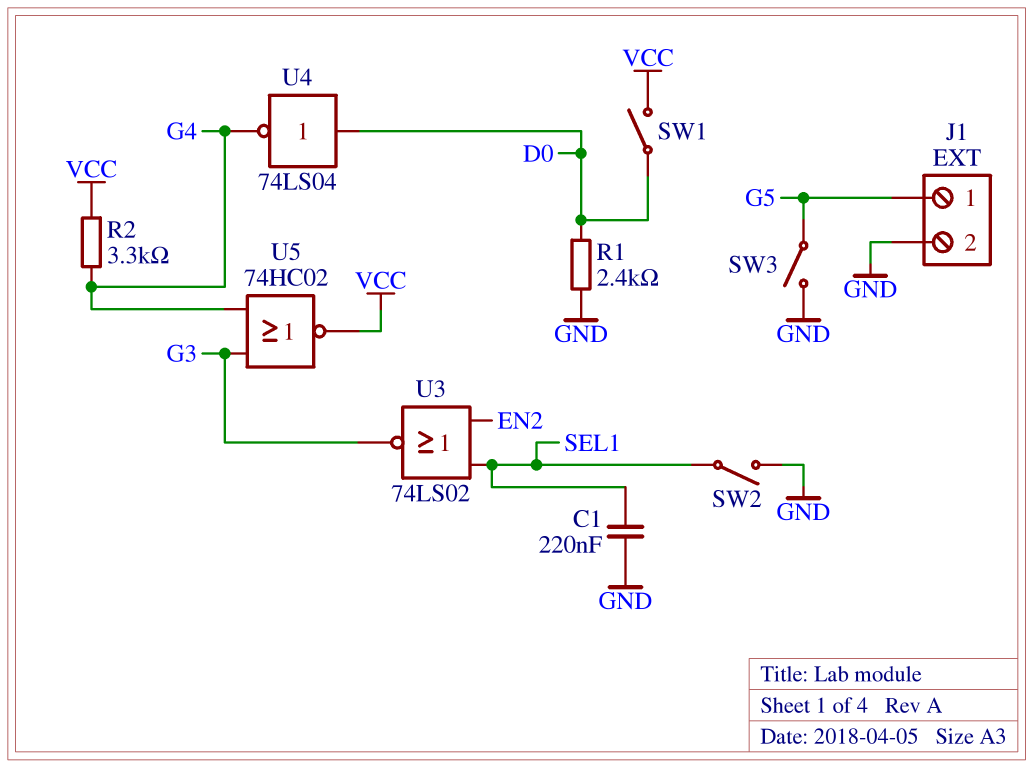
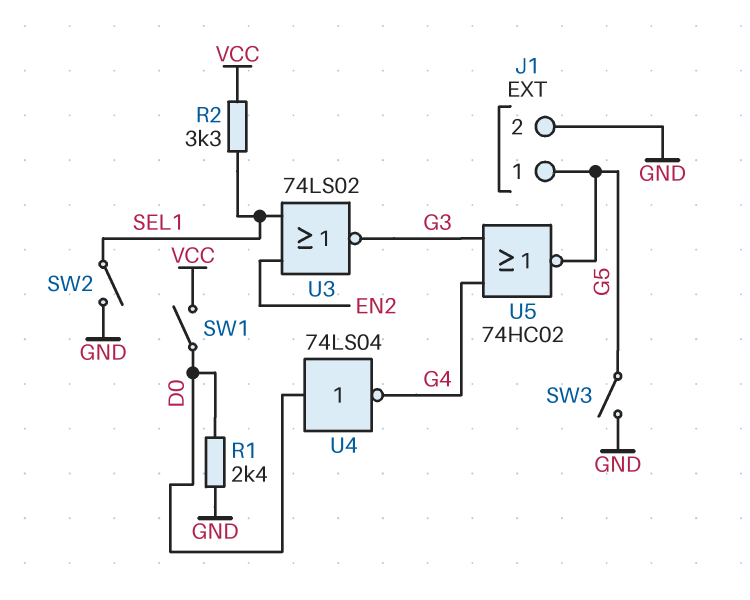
C1: 220nF (GND, SEL1) -> none
R2: 3.3k (G4, VCC) -> 3.3k (SEL1, VCC)
U5: NOR 74HC02 (in G3, in G4, out VCC) -> NOR 74HC02 (in G3, in G4, out G5)

